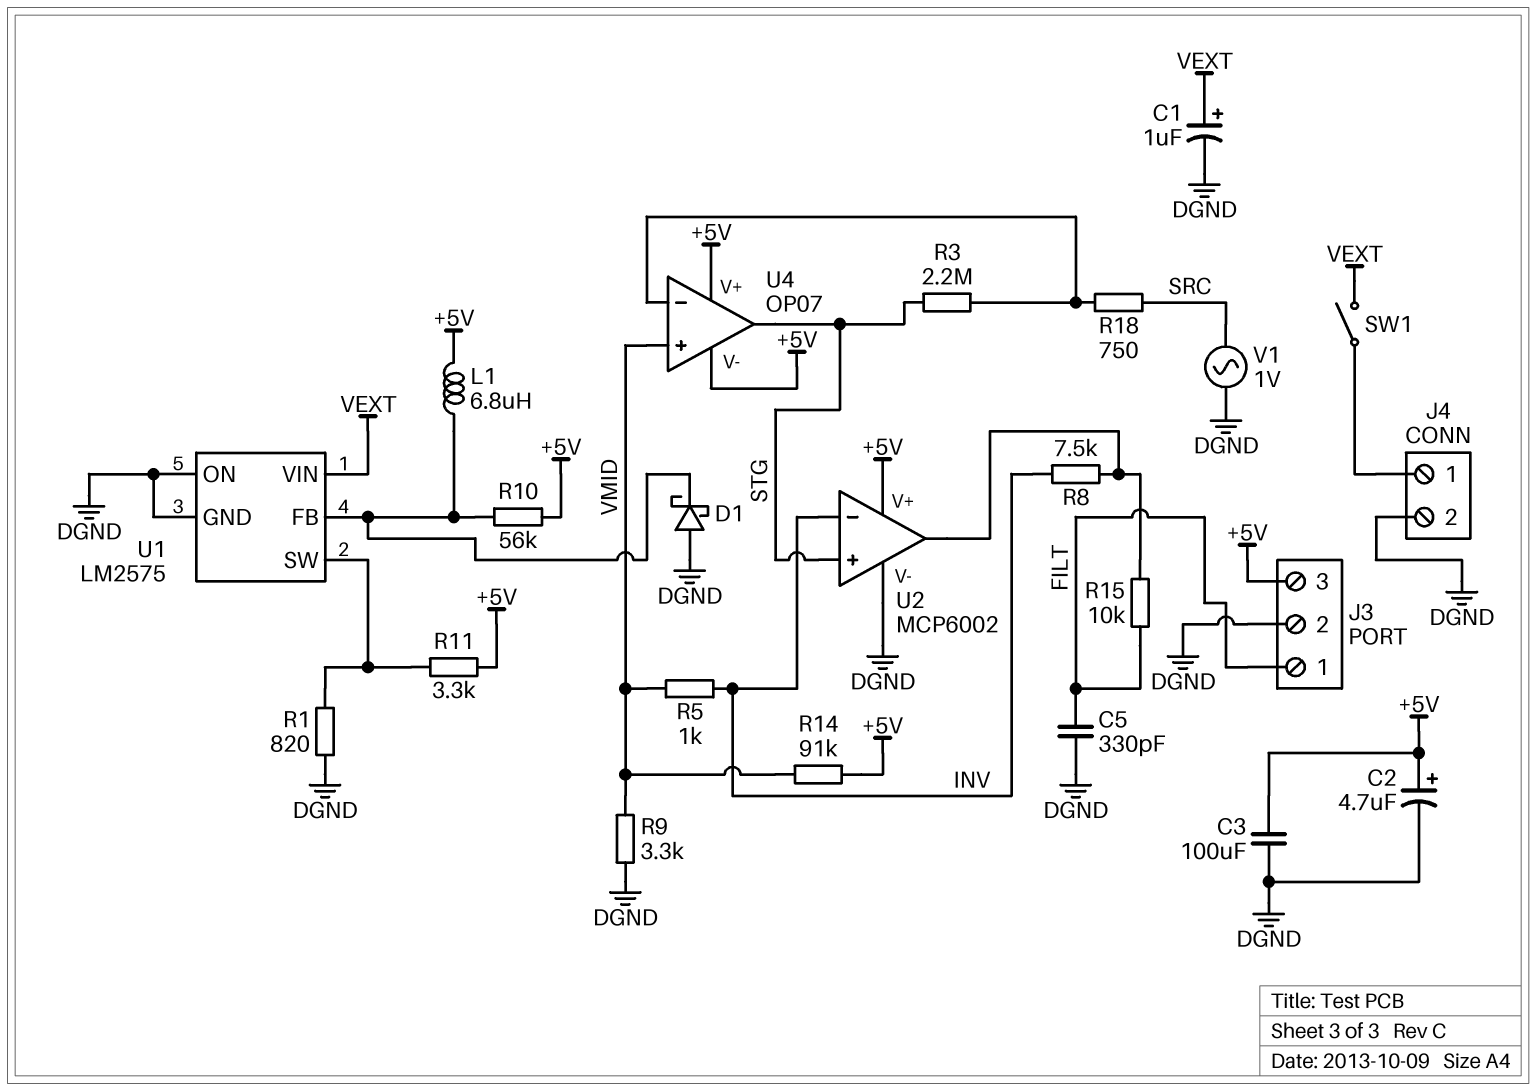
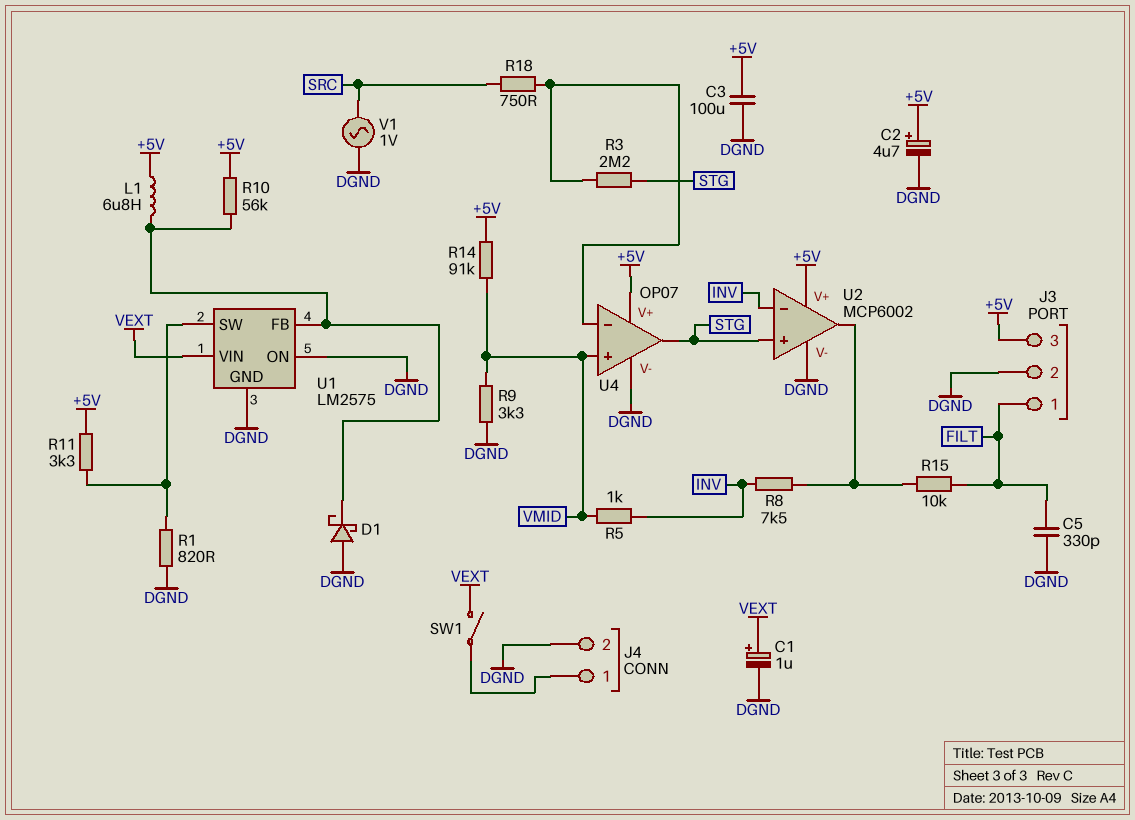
U4 pin V-: +5V -> DGND

